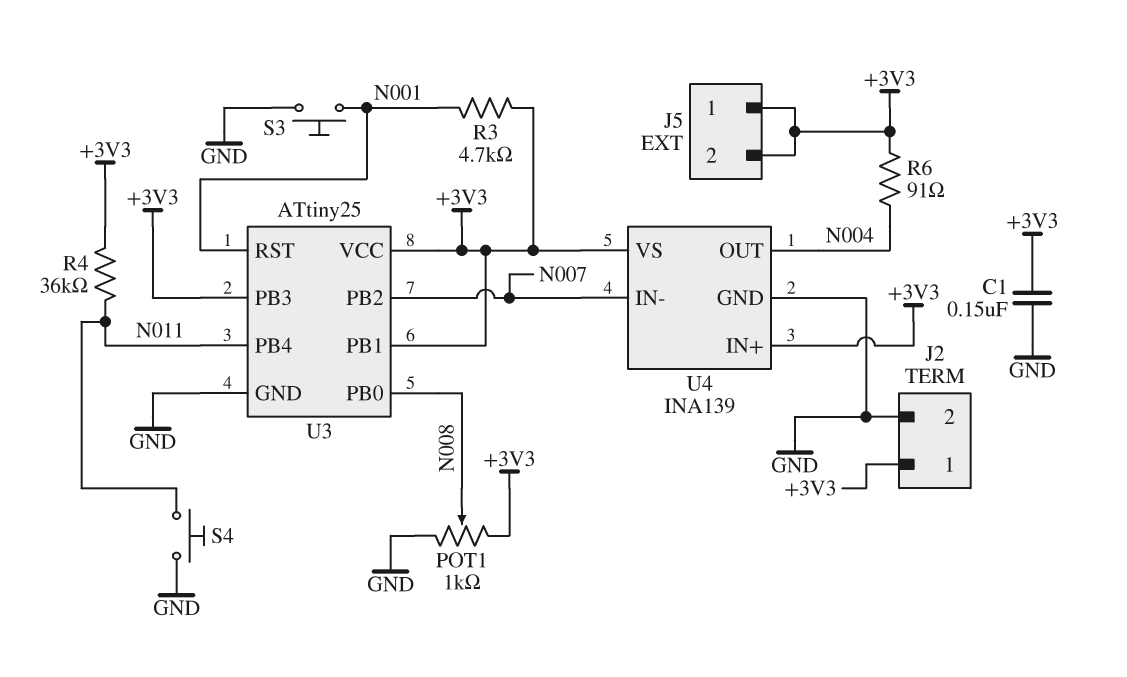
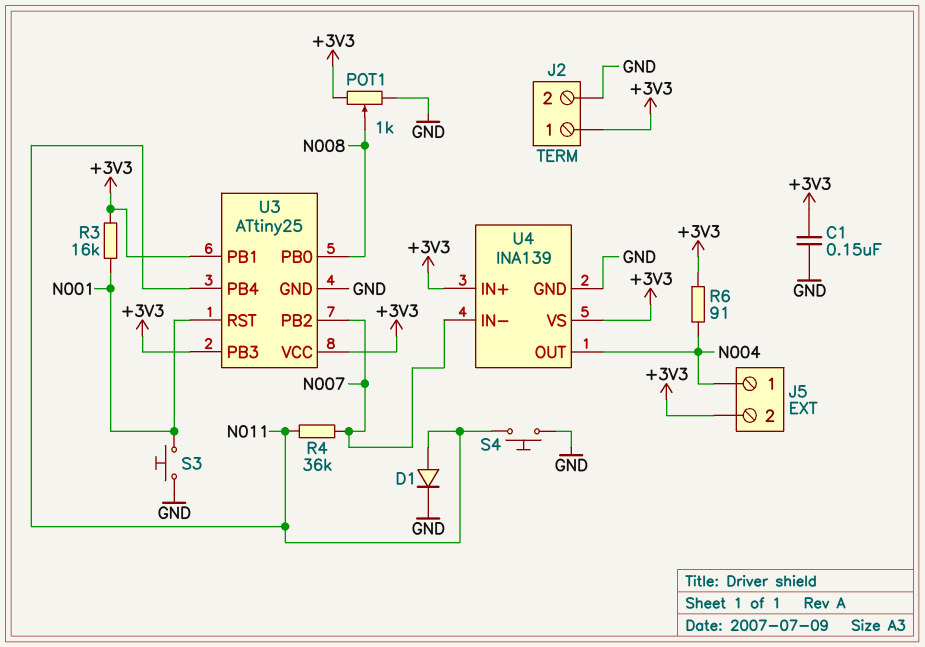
D1: none -> diode (A N011, K GND)
J5 pin 1: +3V3 -> N004
R3: 4.7k (+3V3, N001) -> 16k (+3V3, N001)
R4: 36k (+3V3, N011) -> 36k (N007, N011)

